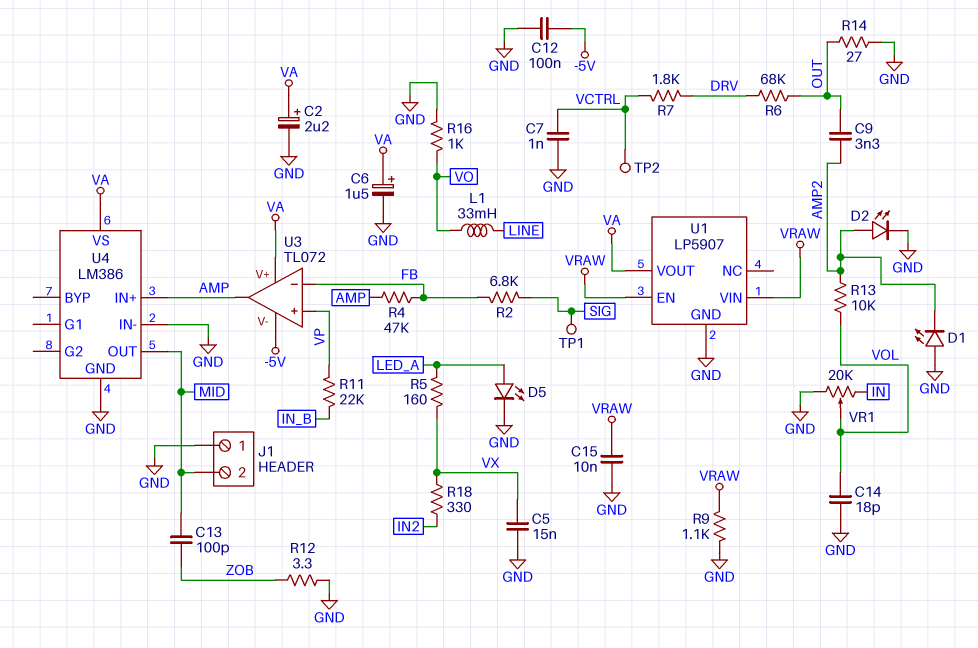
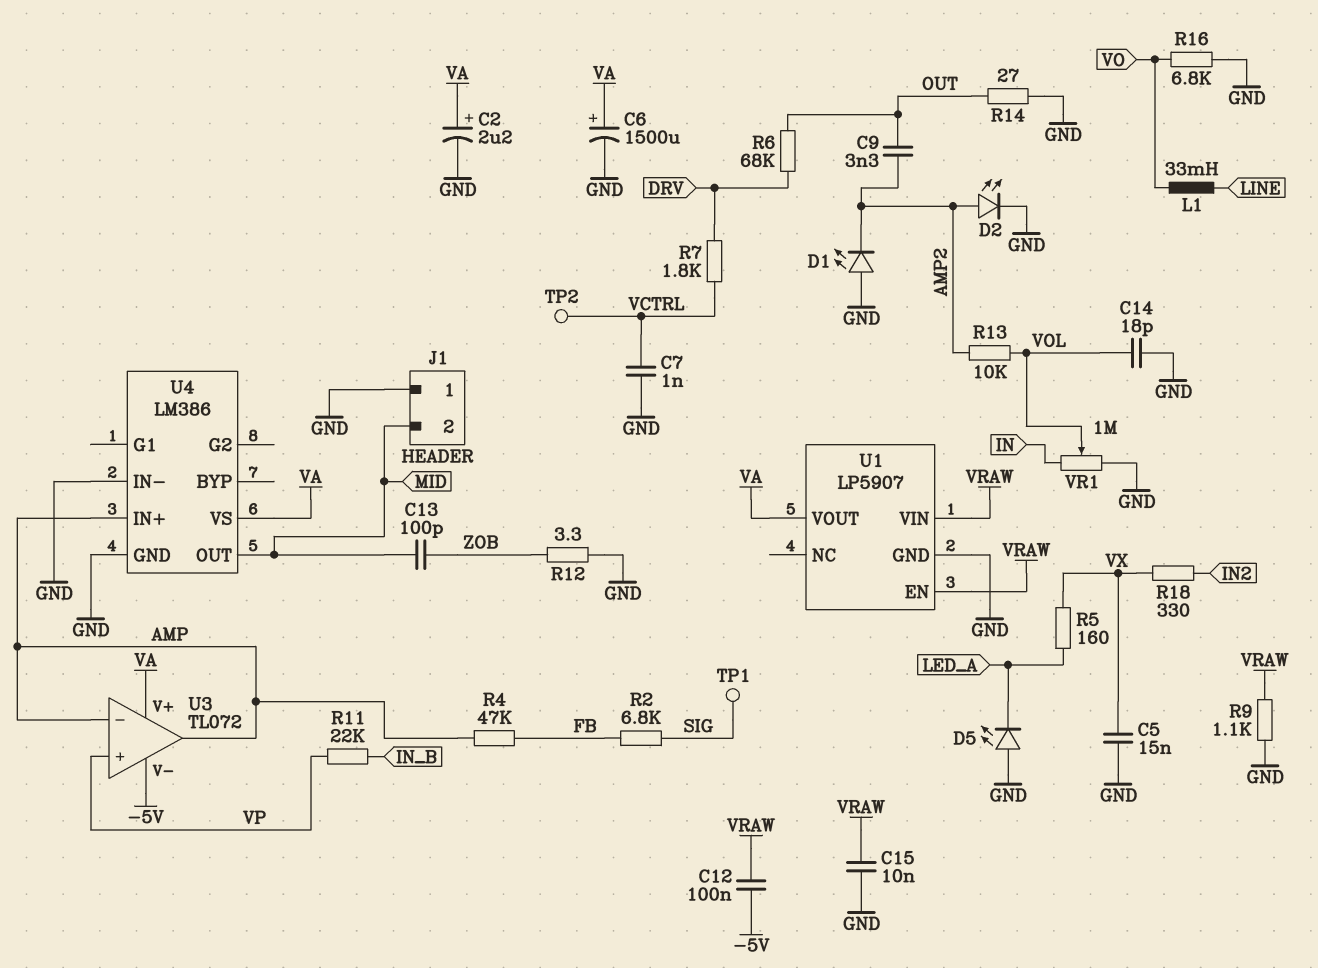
C6: 1.5uF (plus VA, minus GND) -> 1500uF (plus VA, minus GND)
C12: 100nF (-5V, GND) -> 100nF (-5V, VRAW)
D5: LED (A LED_A, K GND) -> LED (A GND, K LED_A)
R16: 1k (GND, VO) -> 6.8k (GND, VO)
U3 pin in-: FB -> AMP
VR1: 20k (GND, IN, wiper VOL) -> 1M (GND, IN, wiper VOL)

